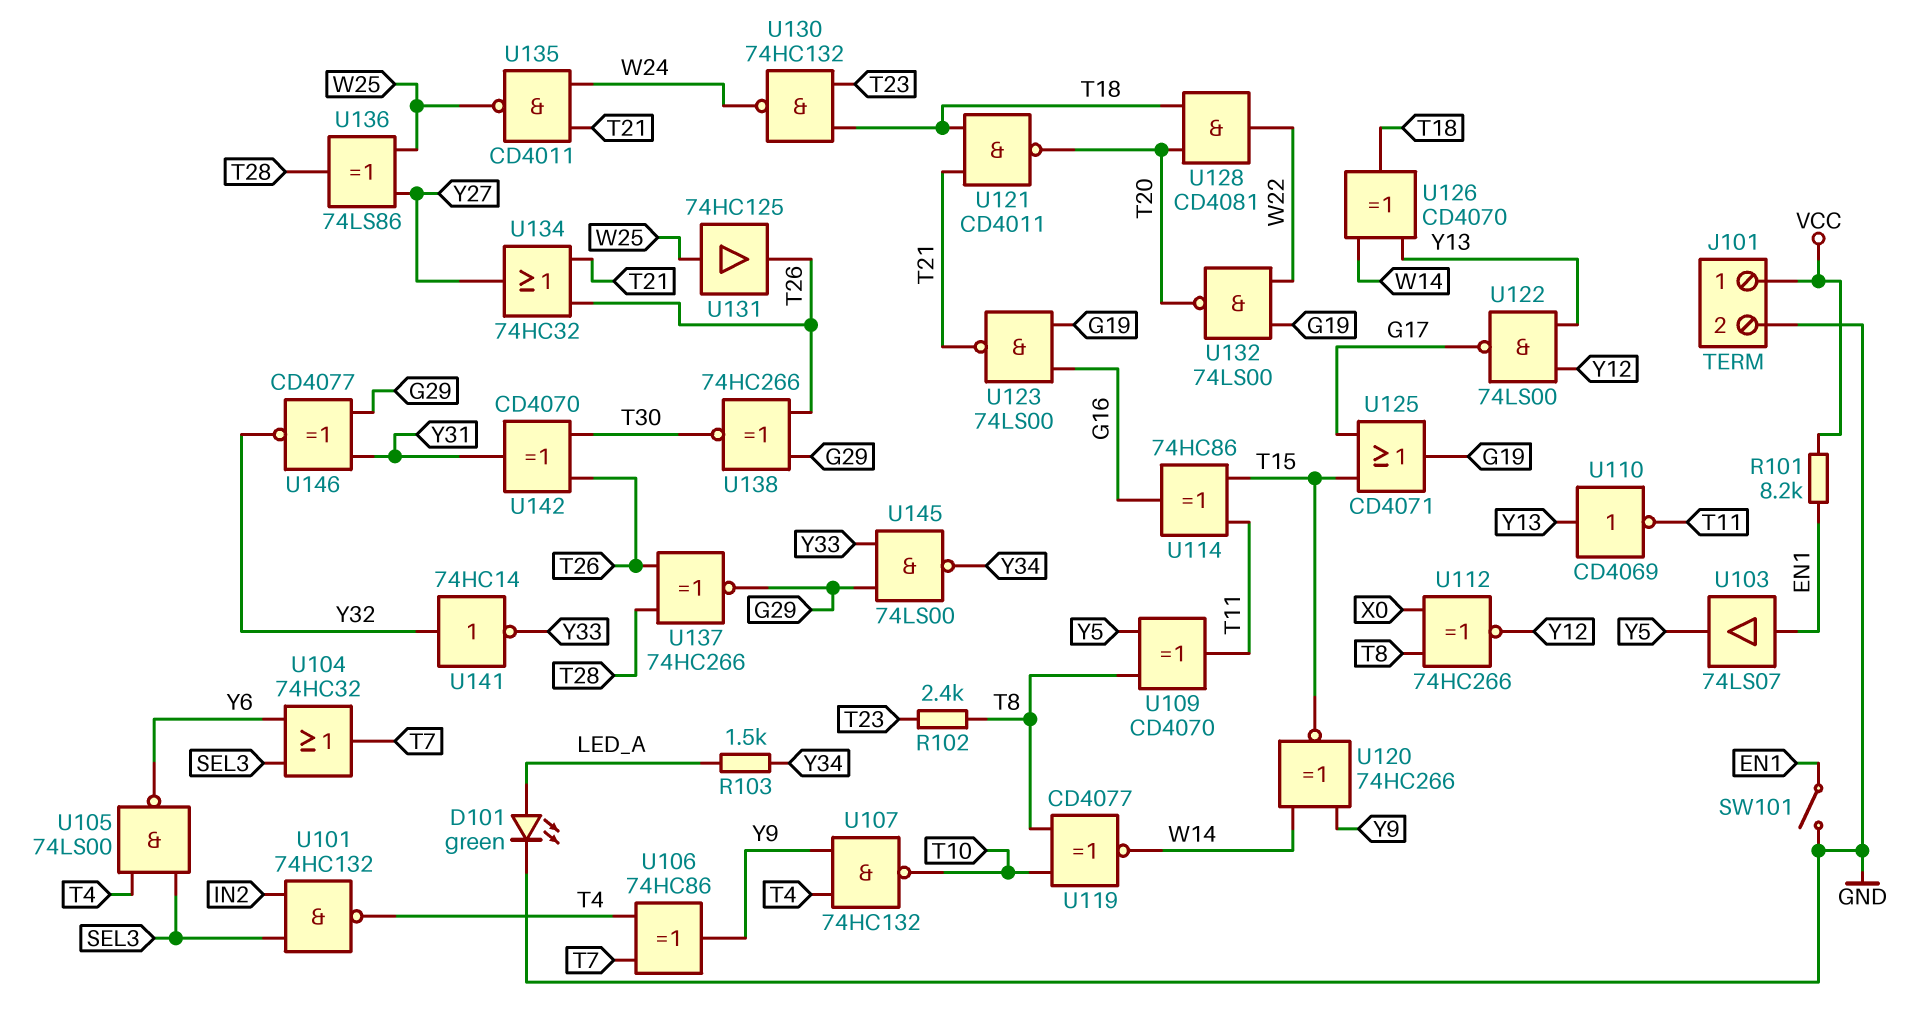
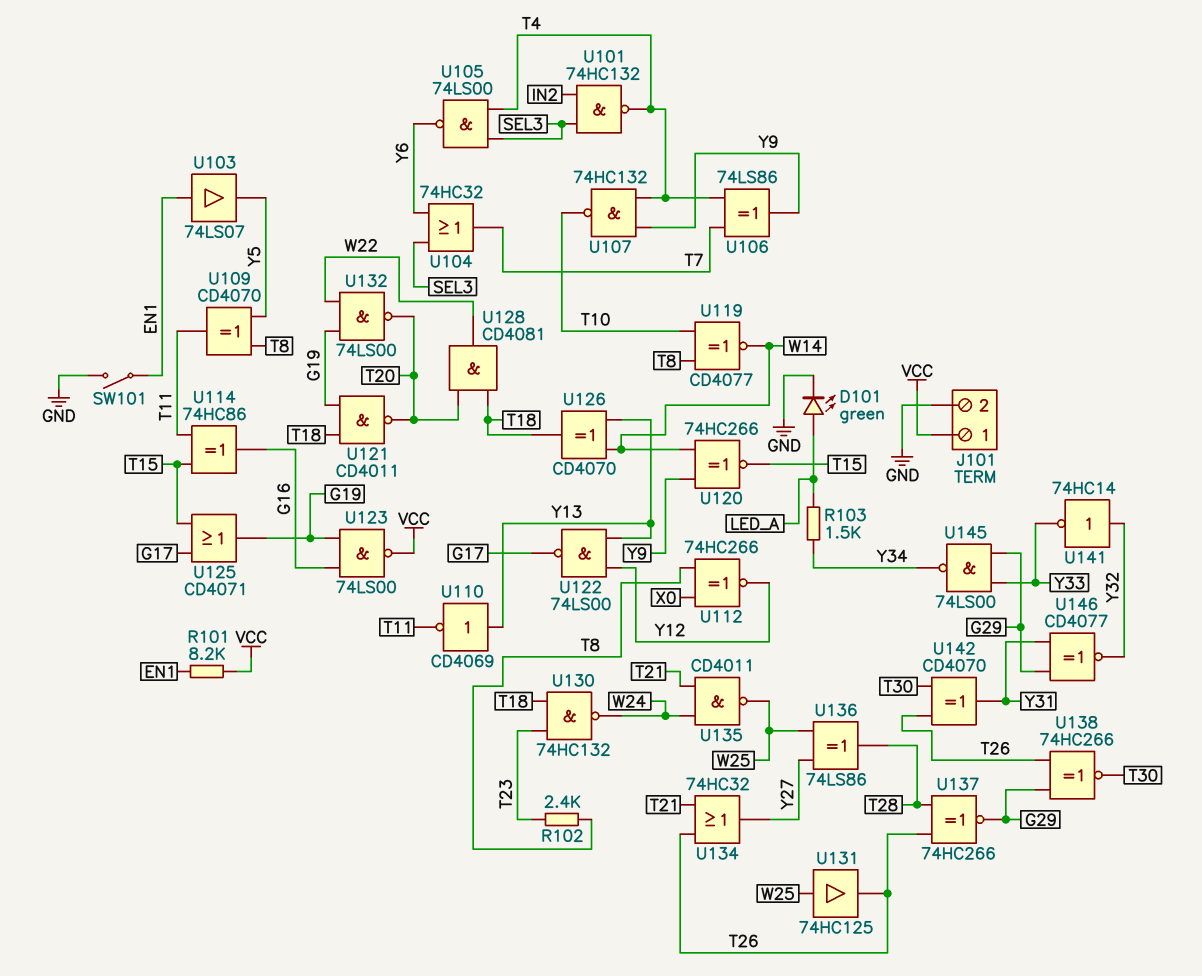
U106: XOR 74HC86 (in T4, in T7, out Y9) -> XOR 74LS86 (in T4, in T7, out Y9)
U121: NAND CD4011 (in T18, in T21, out T20) -> NAND CD4011 (in G19, in T18, out T20)
U123: NAND 74LS00 (in G16, in G19, out T21) -> NAND 74LS00 (in G16, in G19, out VCC)

